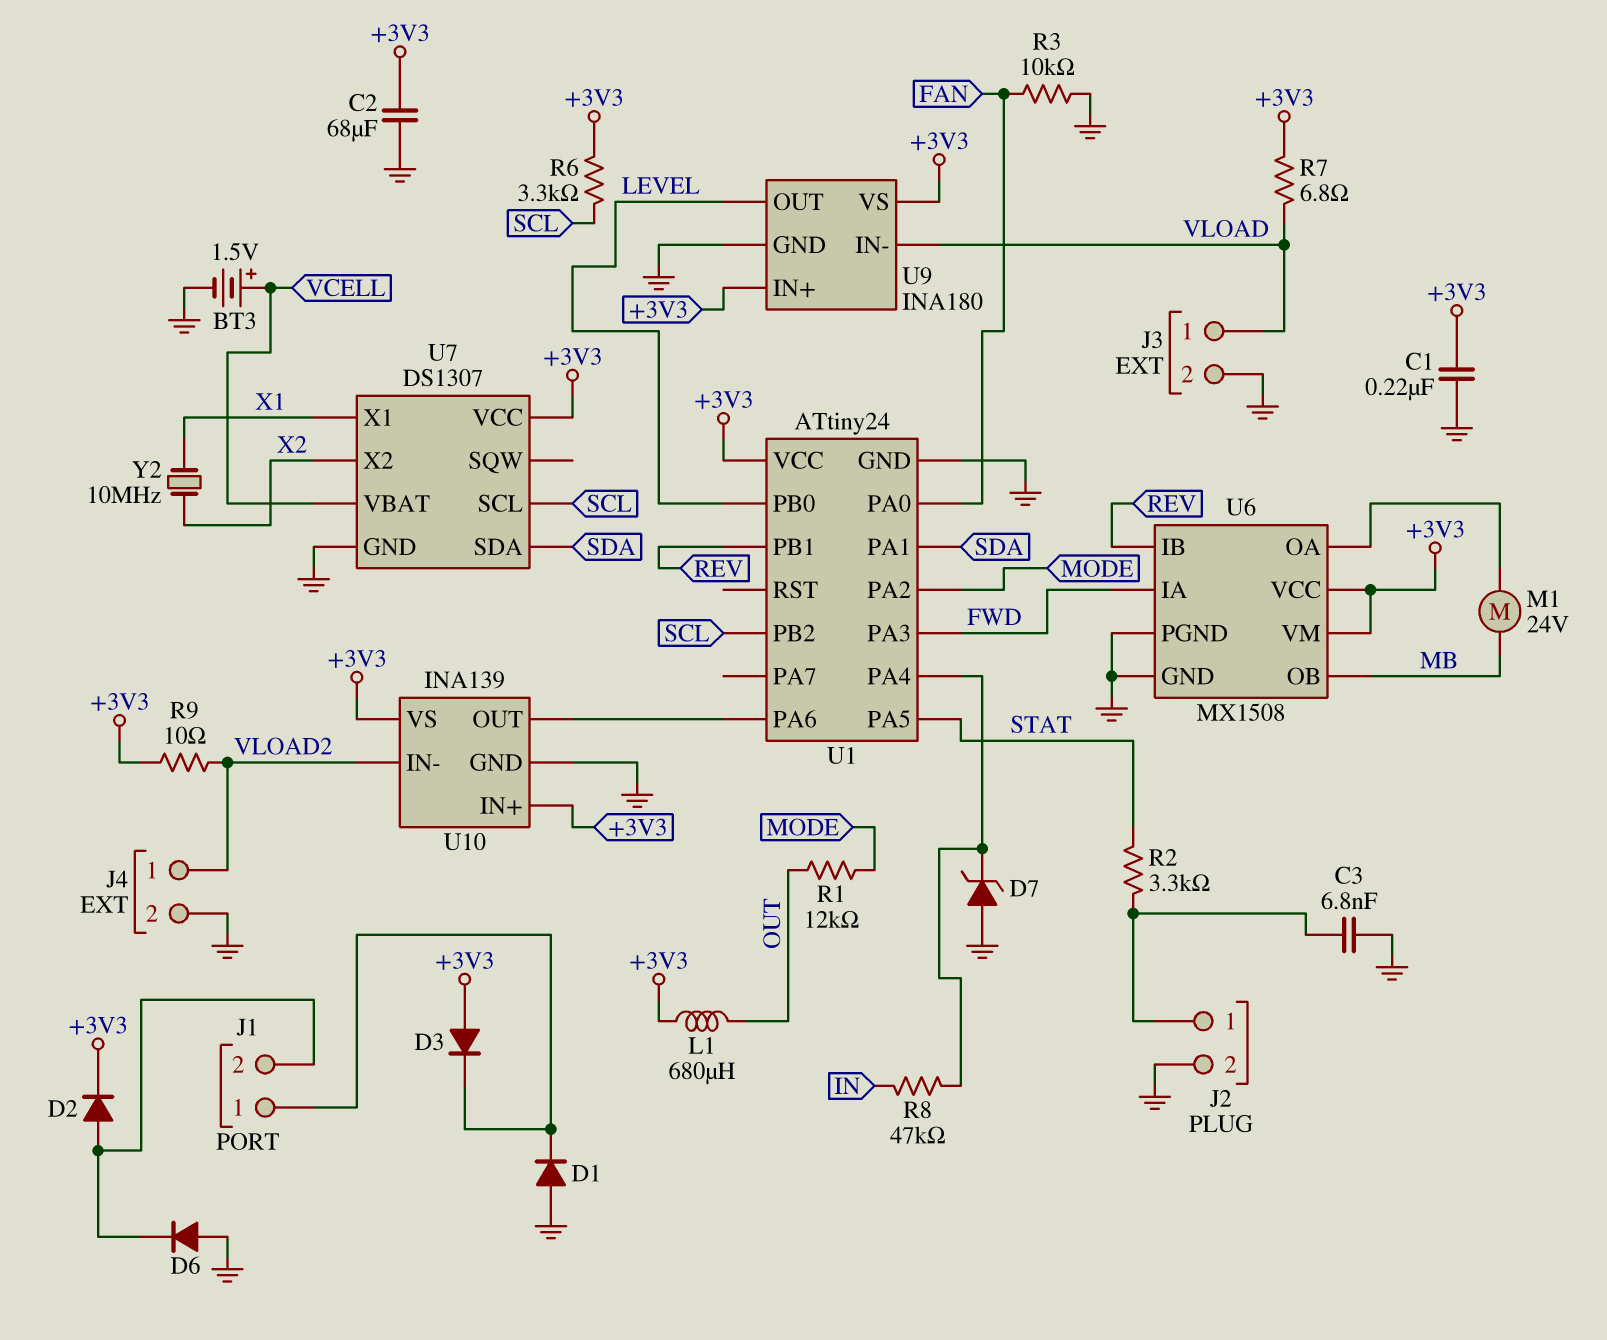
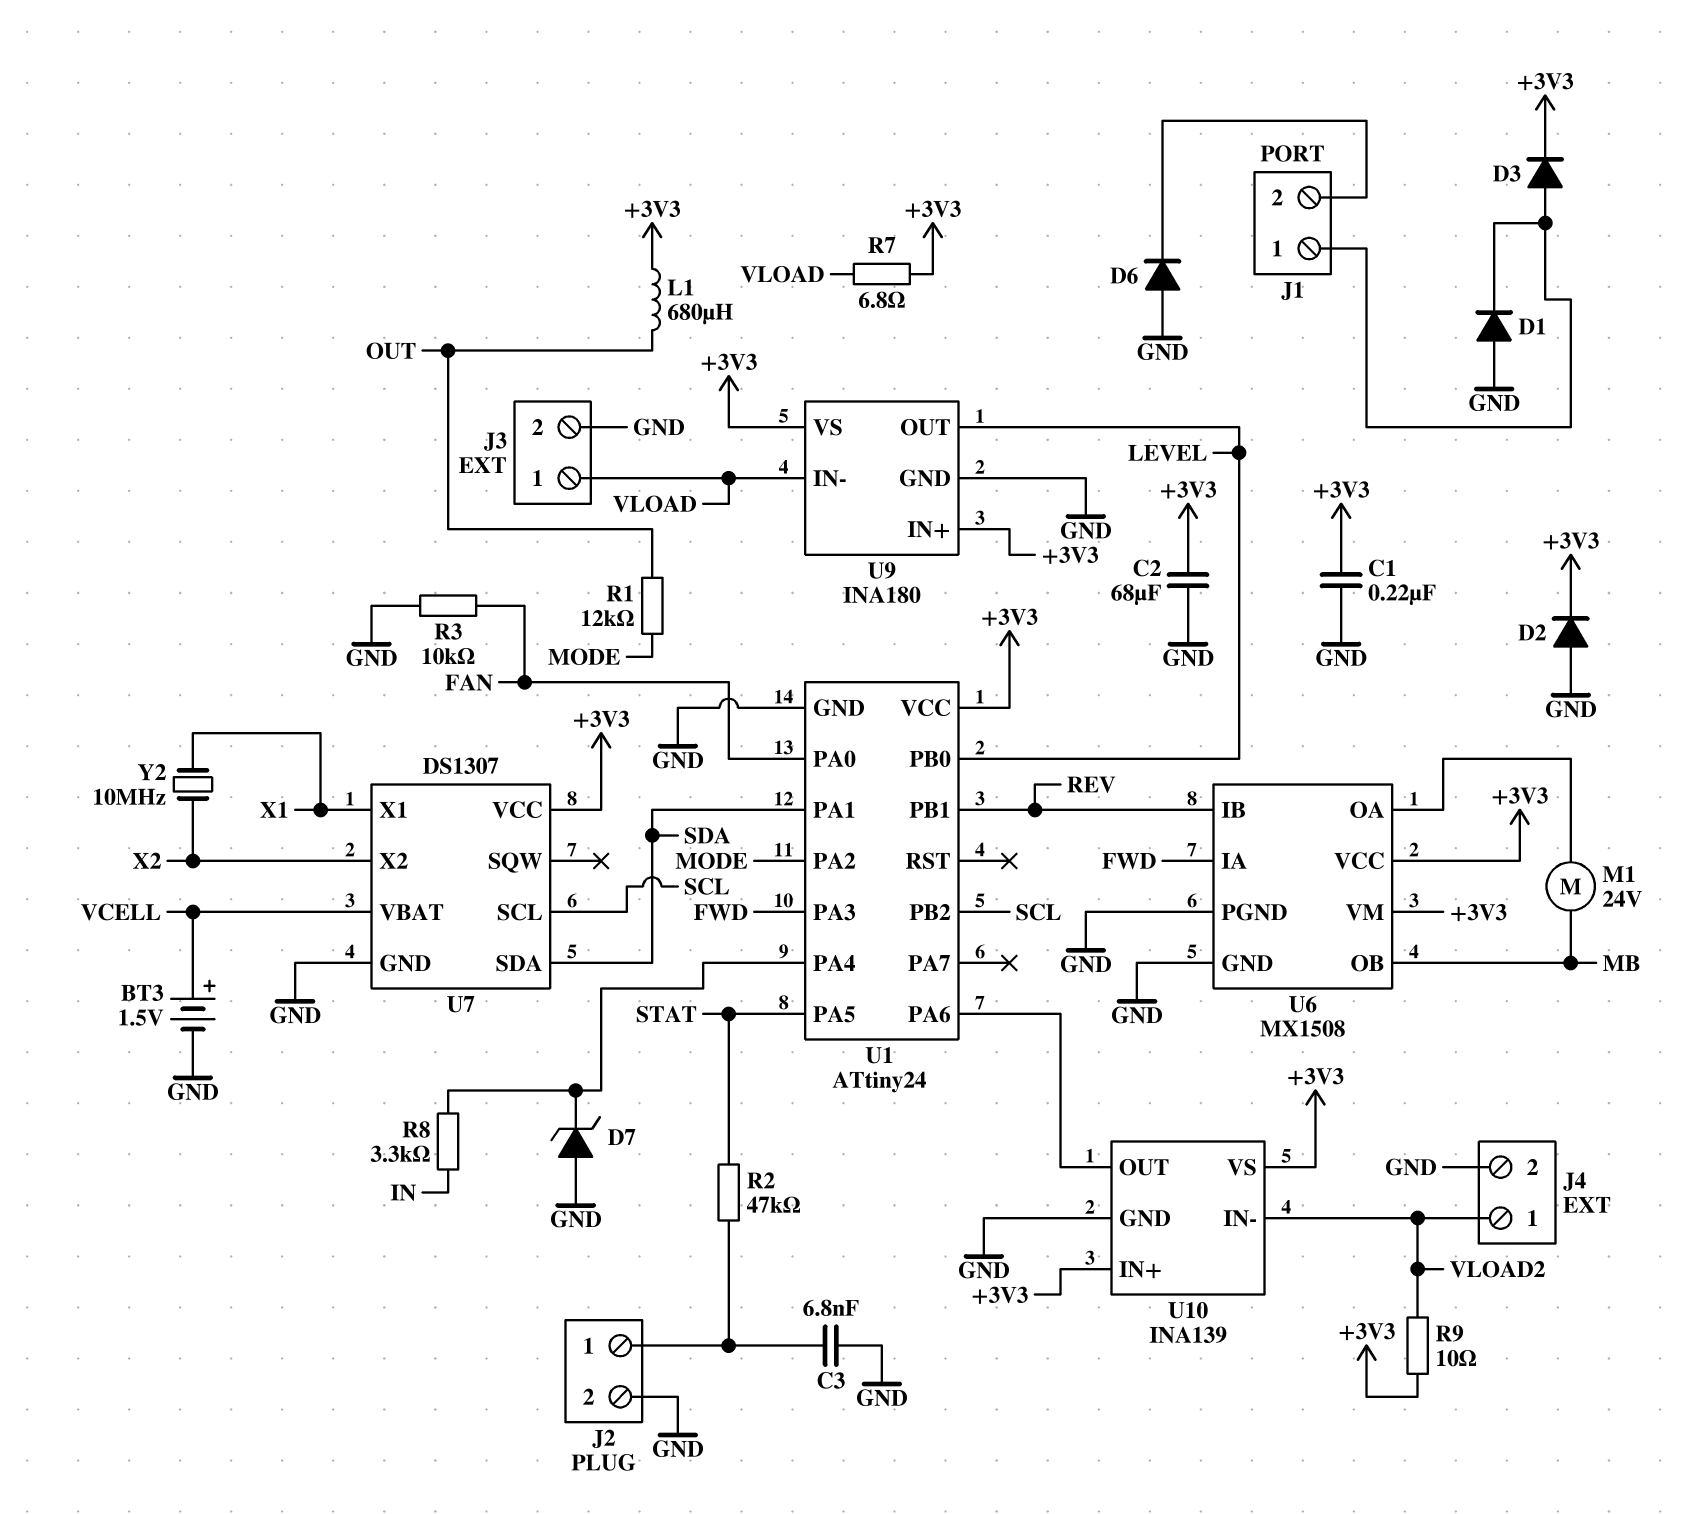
D2: diode (A J1/2, K +3V3) -> diode (A GND, K +3V3)
D3: diode (A +3V3, K J1/1) -> diode (A J1/1, K +3V3)
R2: 3.3k (J2/1, STAT) -> 47k (J2/1, STAT)
R6: 3.3k (+3V3, SCL) -> none
R8: 47k (IN, U1/PA4) -> 3.3k (IN, U1/PA4)

